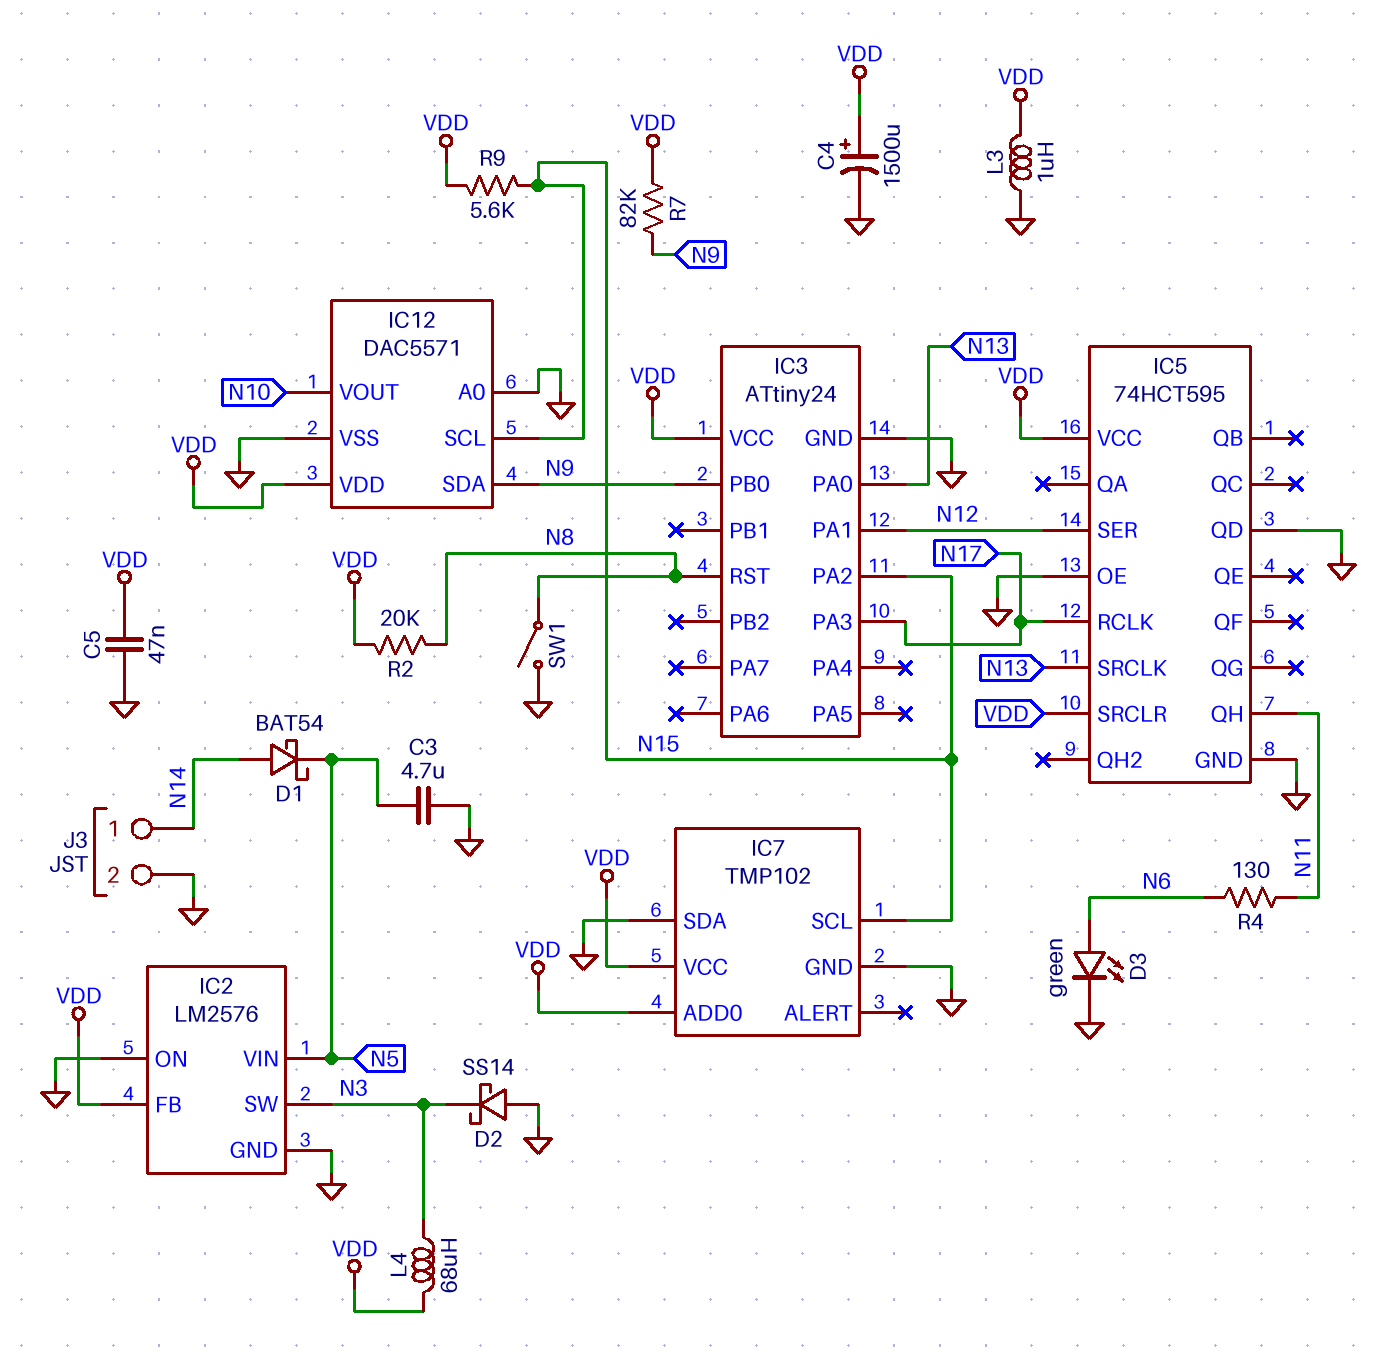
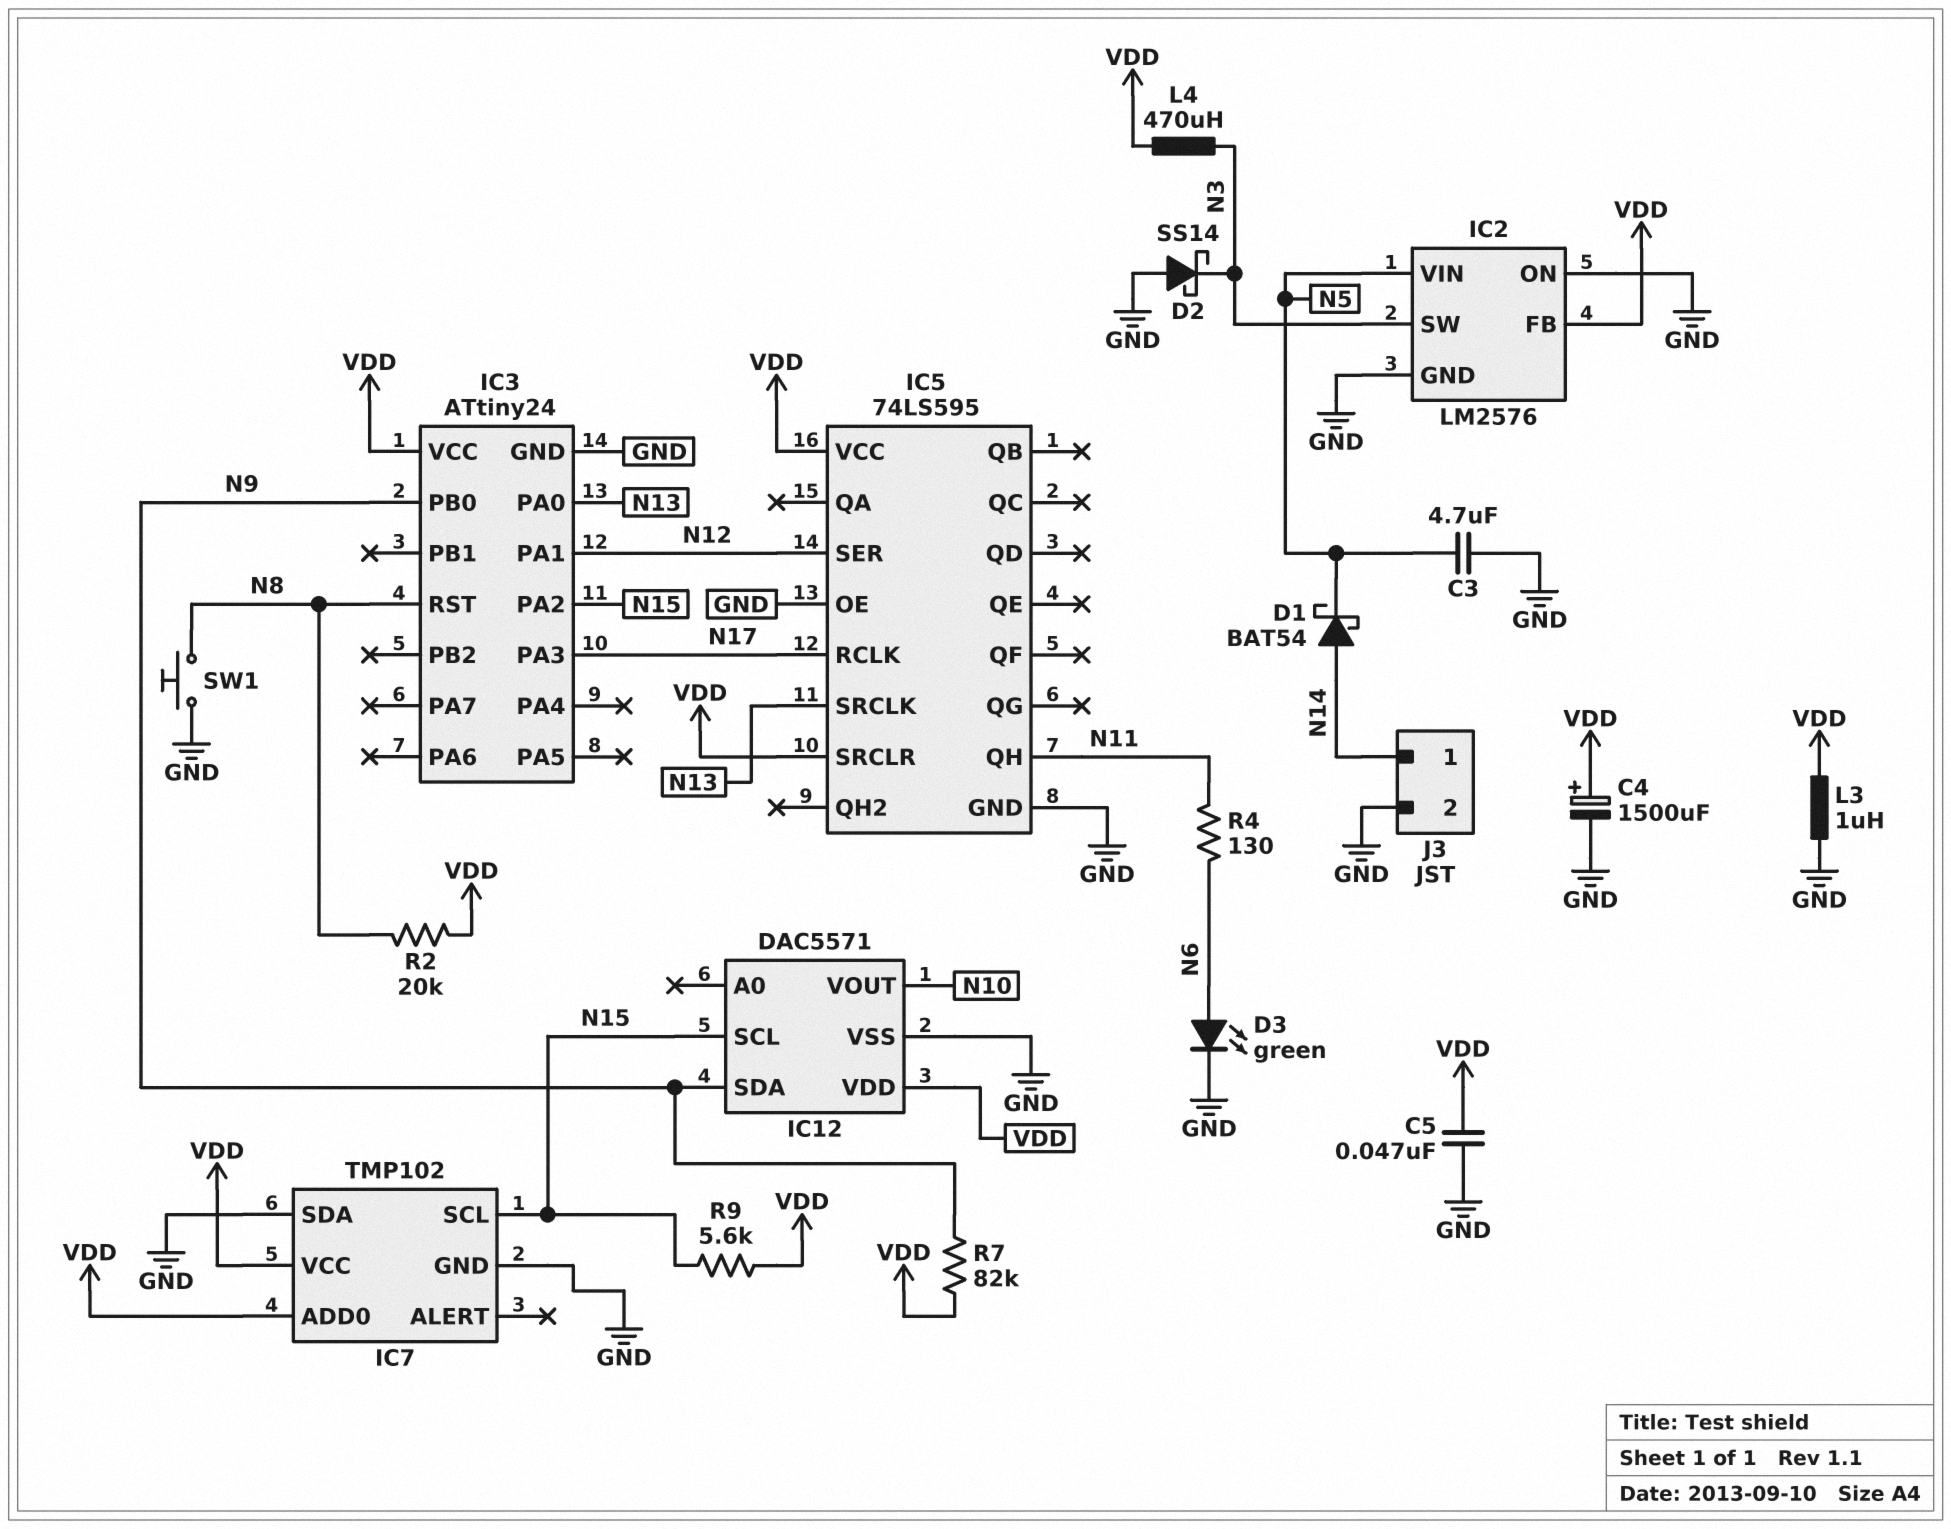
IC5: 74HCT595 -> 74LS595
IC5 pin QD: GND -> none
IC12 pin A0: GND -> none
L4: 68uH (N3, VDD) -> 470uH (N3, VDD)
SW1: switch (GND, N8) -> button (GND, N8)

